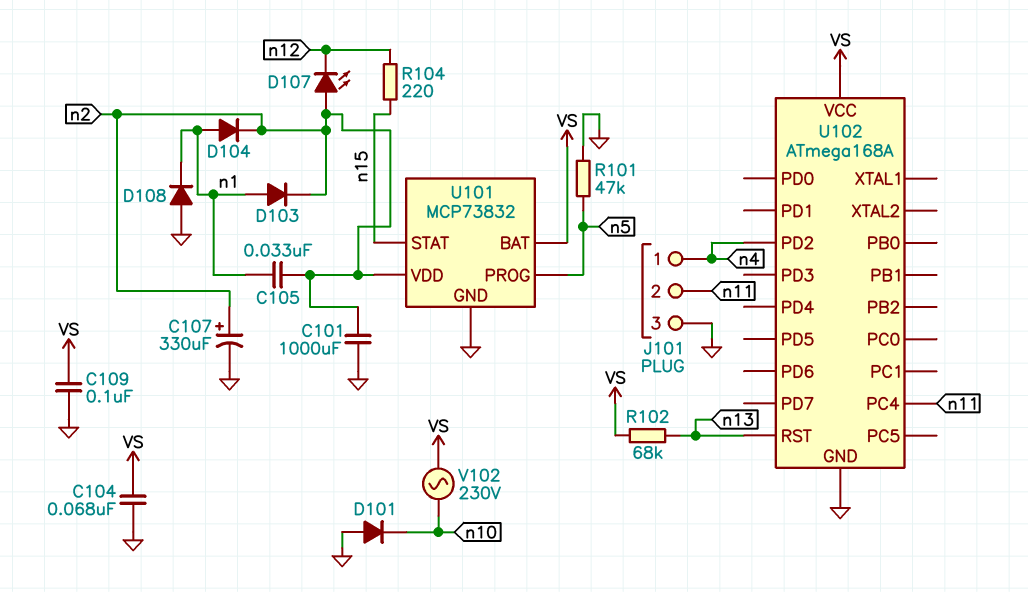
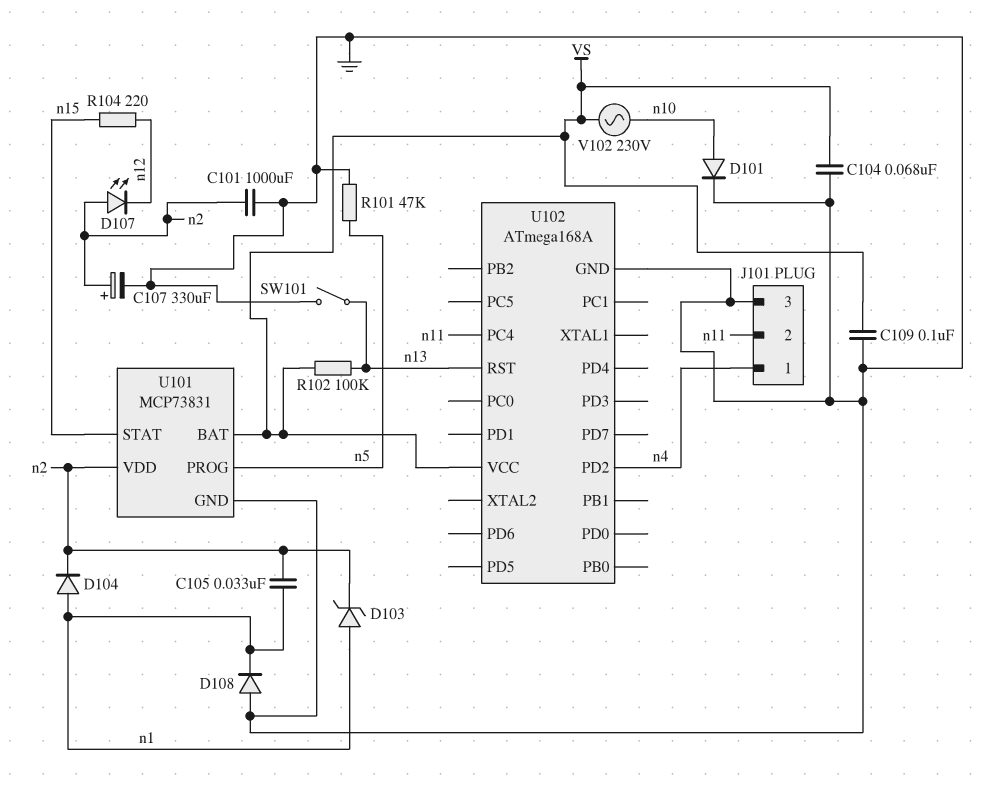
D101: diode (A GND, K n10) -> diode (A n10, K GND)
D103: diode (A n1, K n2) -> zener (A n1, K n2)
R102: 68k (VS, n13) -> 100k (VS, n13)
SW101: none -> switch (GND, n13)
U101: MCP73832 -> MCP73831

